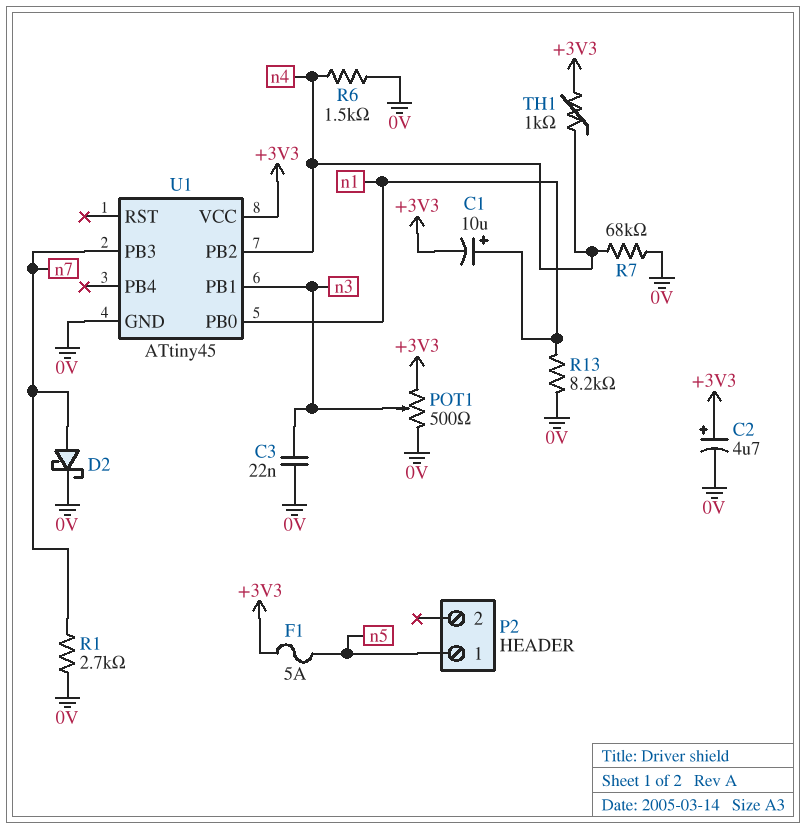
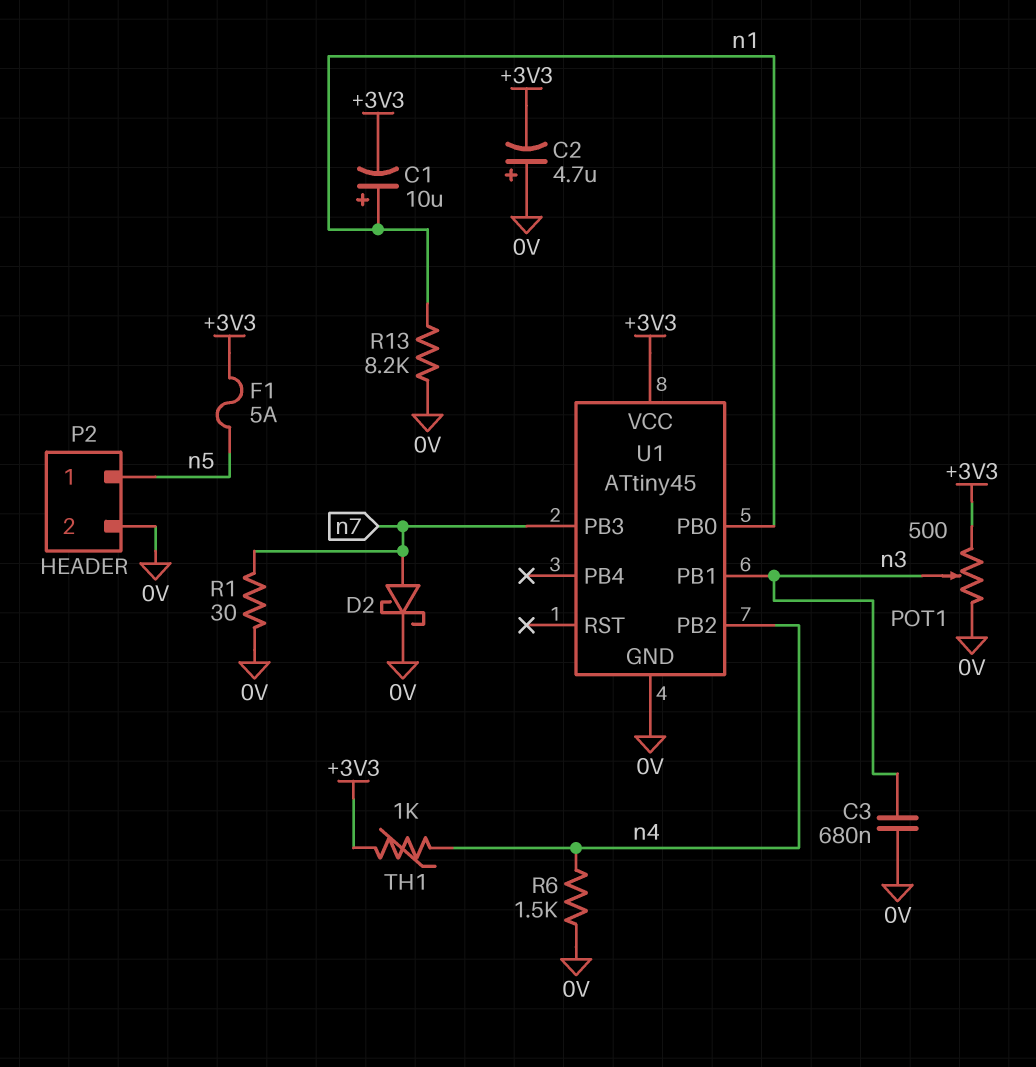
C2: 4.7uF (plus +3V3, minus 0V) -> 4.7uF (plus 0V, minus +3V3)
C3: 22nF (0V, n3) -> 680nF (0V, n3)
P2 pin 2: none -> 0V
R1: 2.7k (0V, n7) -> 30 (0V, n7)
R7: 68k (0V, n4) -> none

